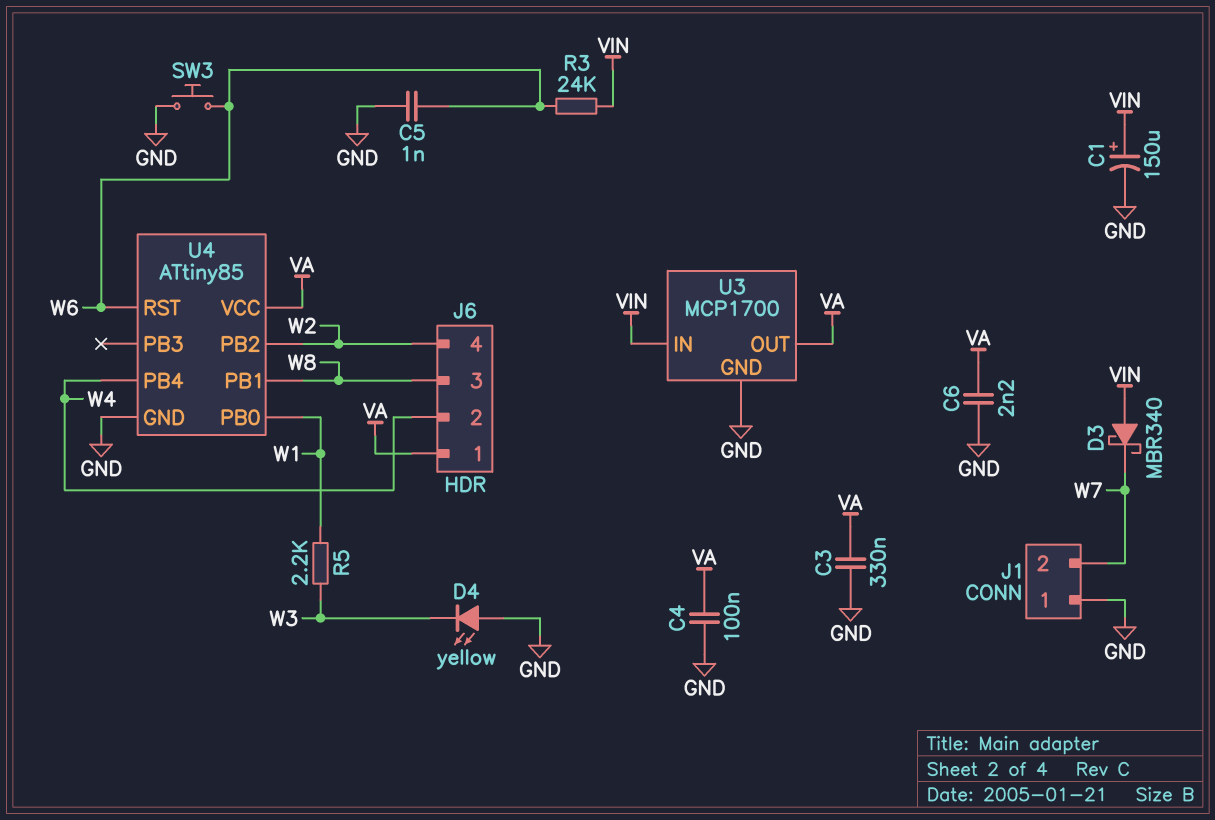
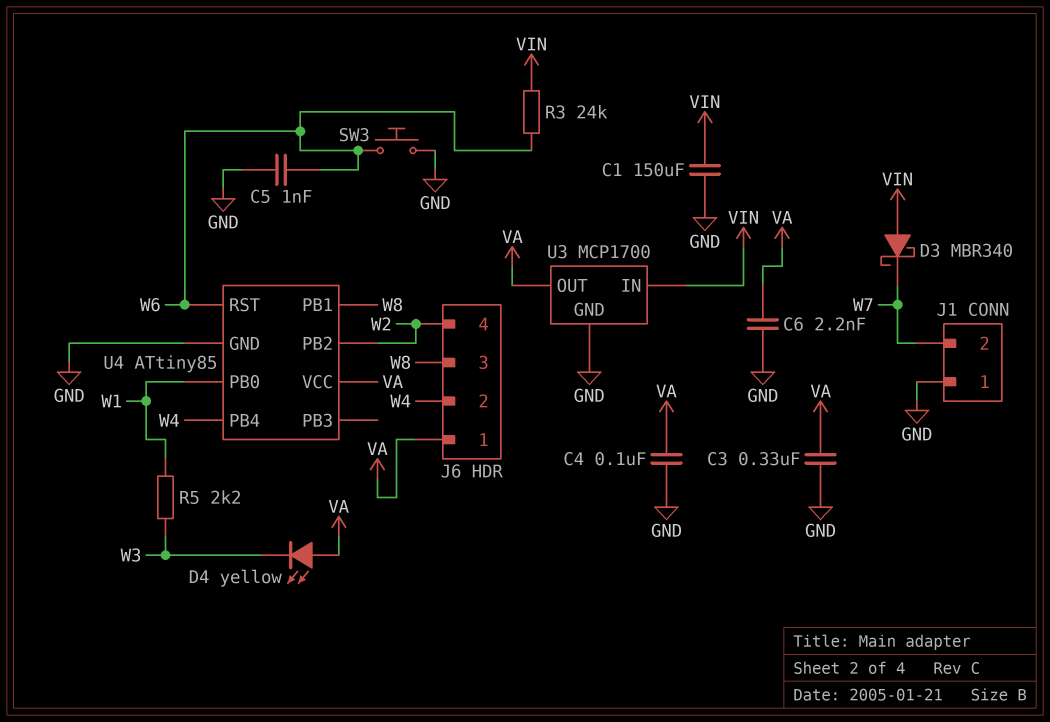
C1: 150uF (plus VIN, minus GND) -> 150uF (GND, VIN)
D4: LED yellow (A GND, K W3) -> LED yellow (A VA, K W3)

